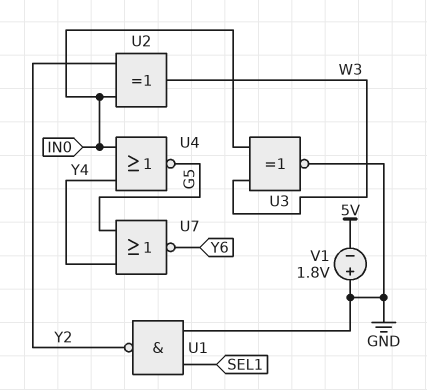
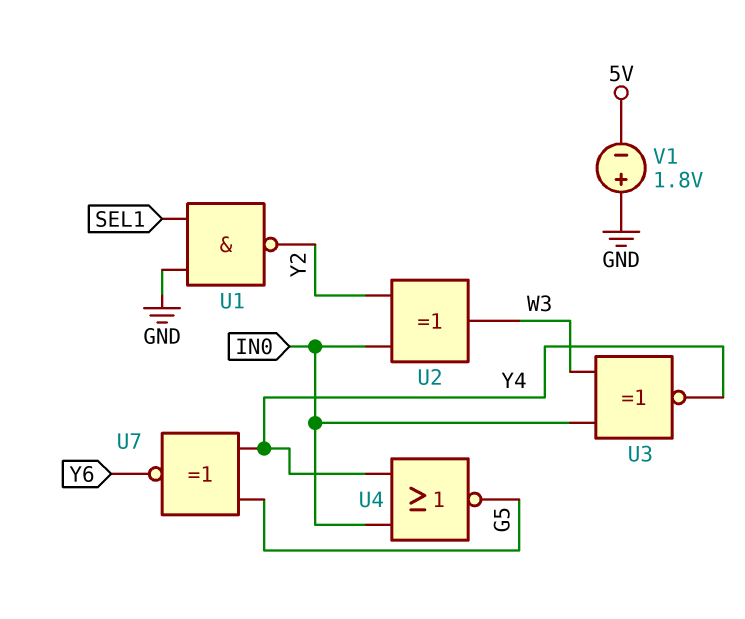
U3: XNOR (in IN0, in W3, out GND) -> XNOR (in IN0, in W3, out Y4)
U7: NOR (in G5, in Y4, out Y6) -> XNOR (in G5, in Y4, out Y6)

